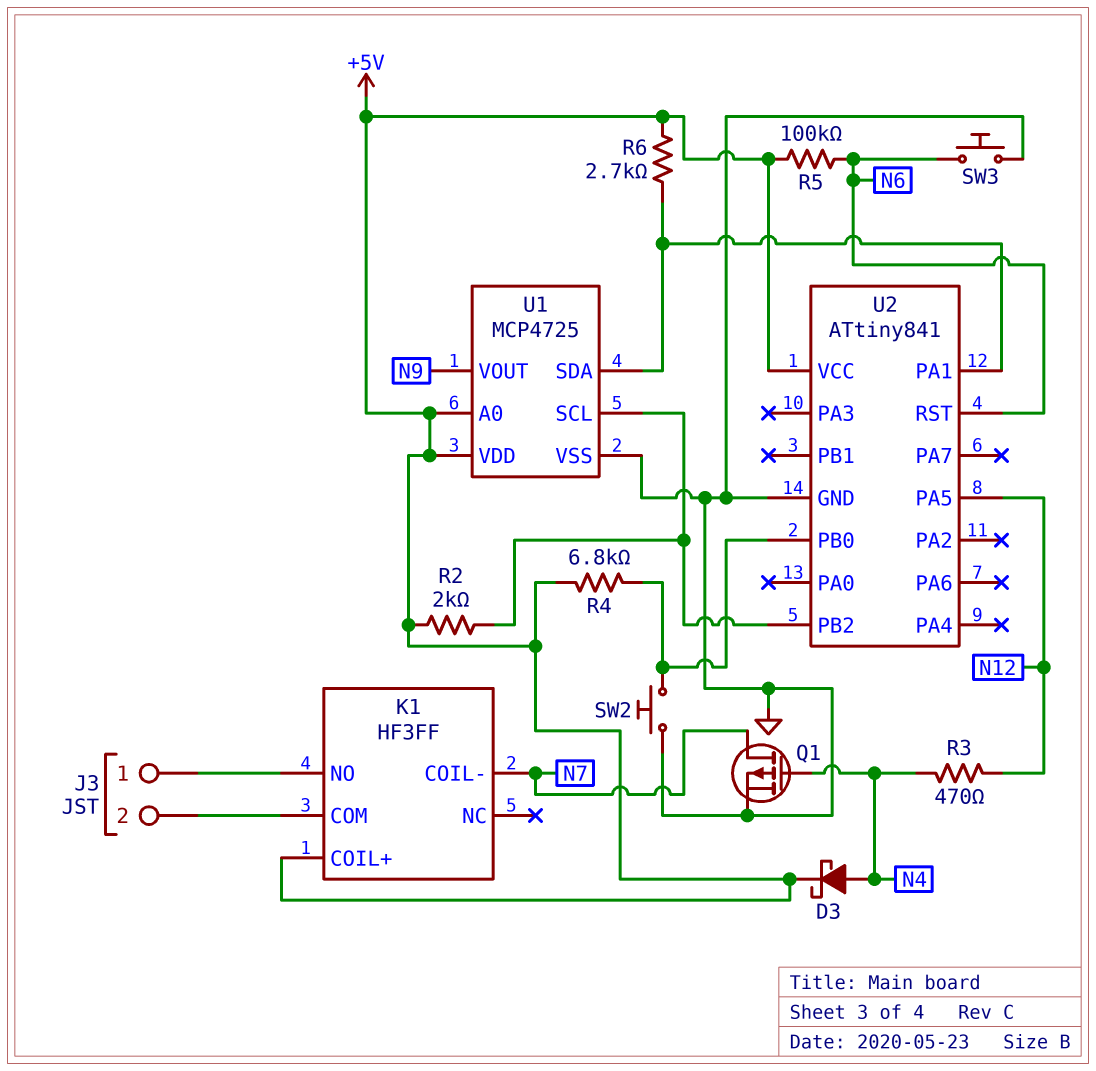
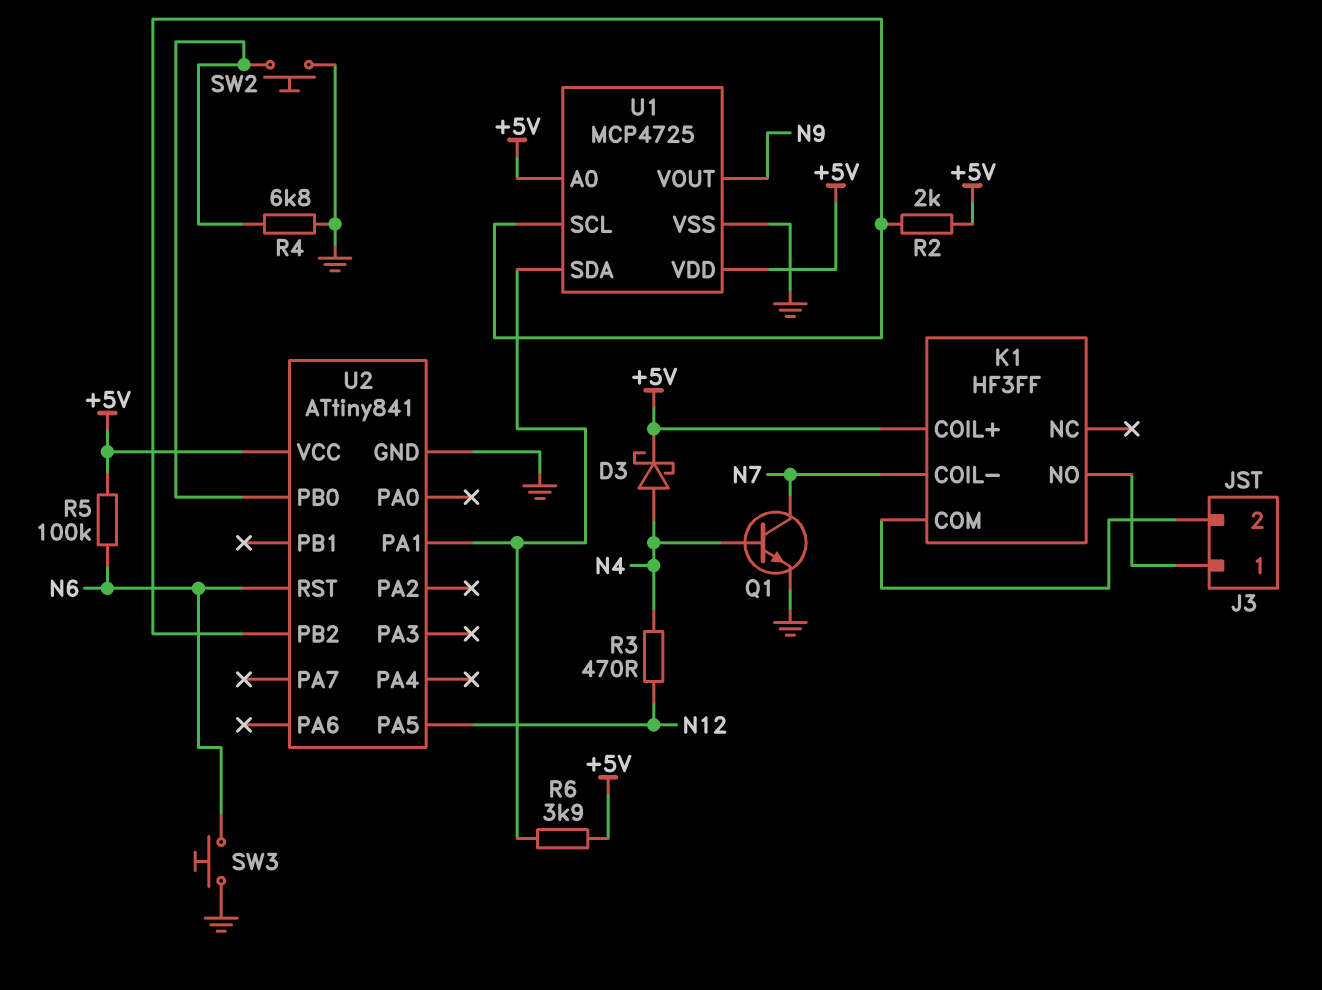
Q1: PMOS (G N4, D N7, S GND) -> NPN (B N4, C N7, E GND)
R4: 6.8k (+5V, U2/PB0) -> 6.8k (GND, U2/PB0)
R6: 2.7k (+5V, U1/SDA) -> 3.9k (+5V, U1/SDA)

